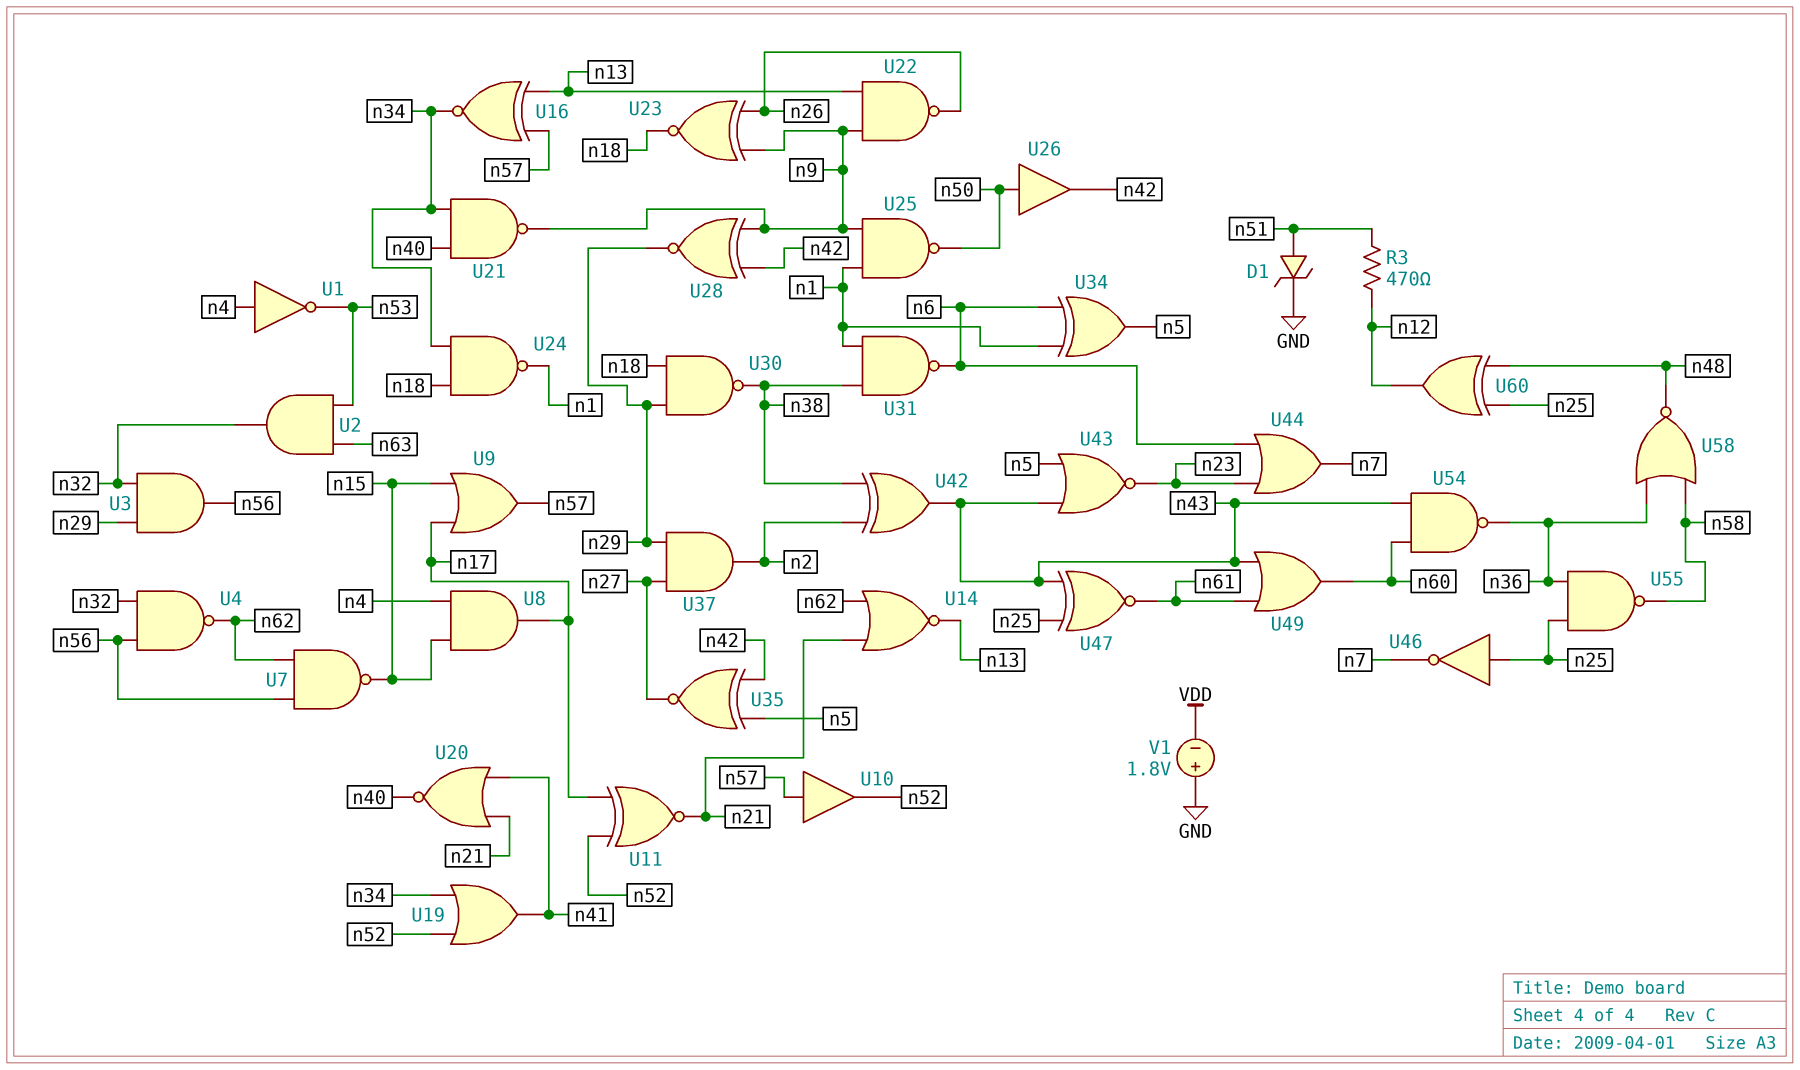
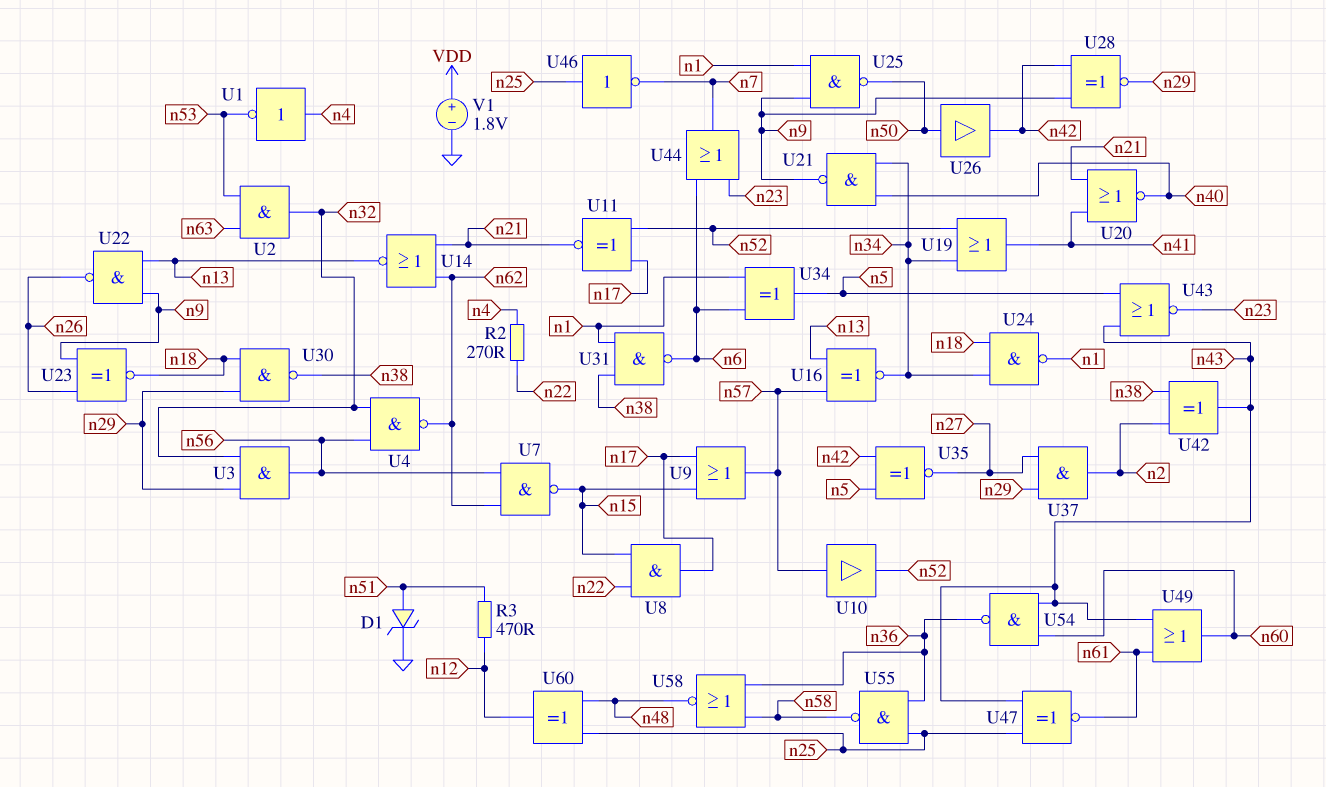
R2: none -> 270 (n4, n22)
U8: AND (in n4, in n15, out n17) -> AND (in n15, in n22, out n17)
V1: 1.8V (plus GND, minus VDD) -> 1.8V (plus VDD, minus GND)

